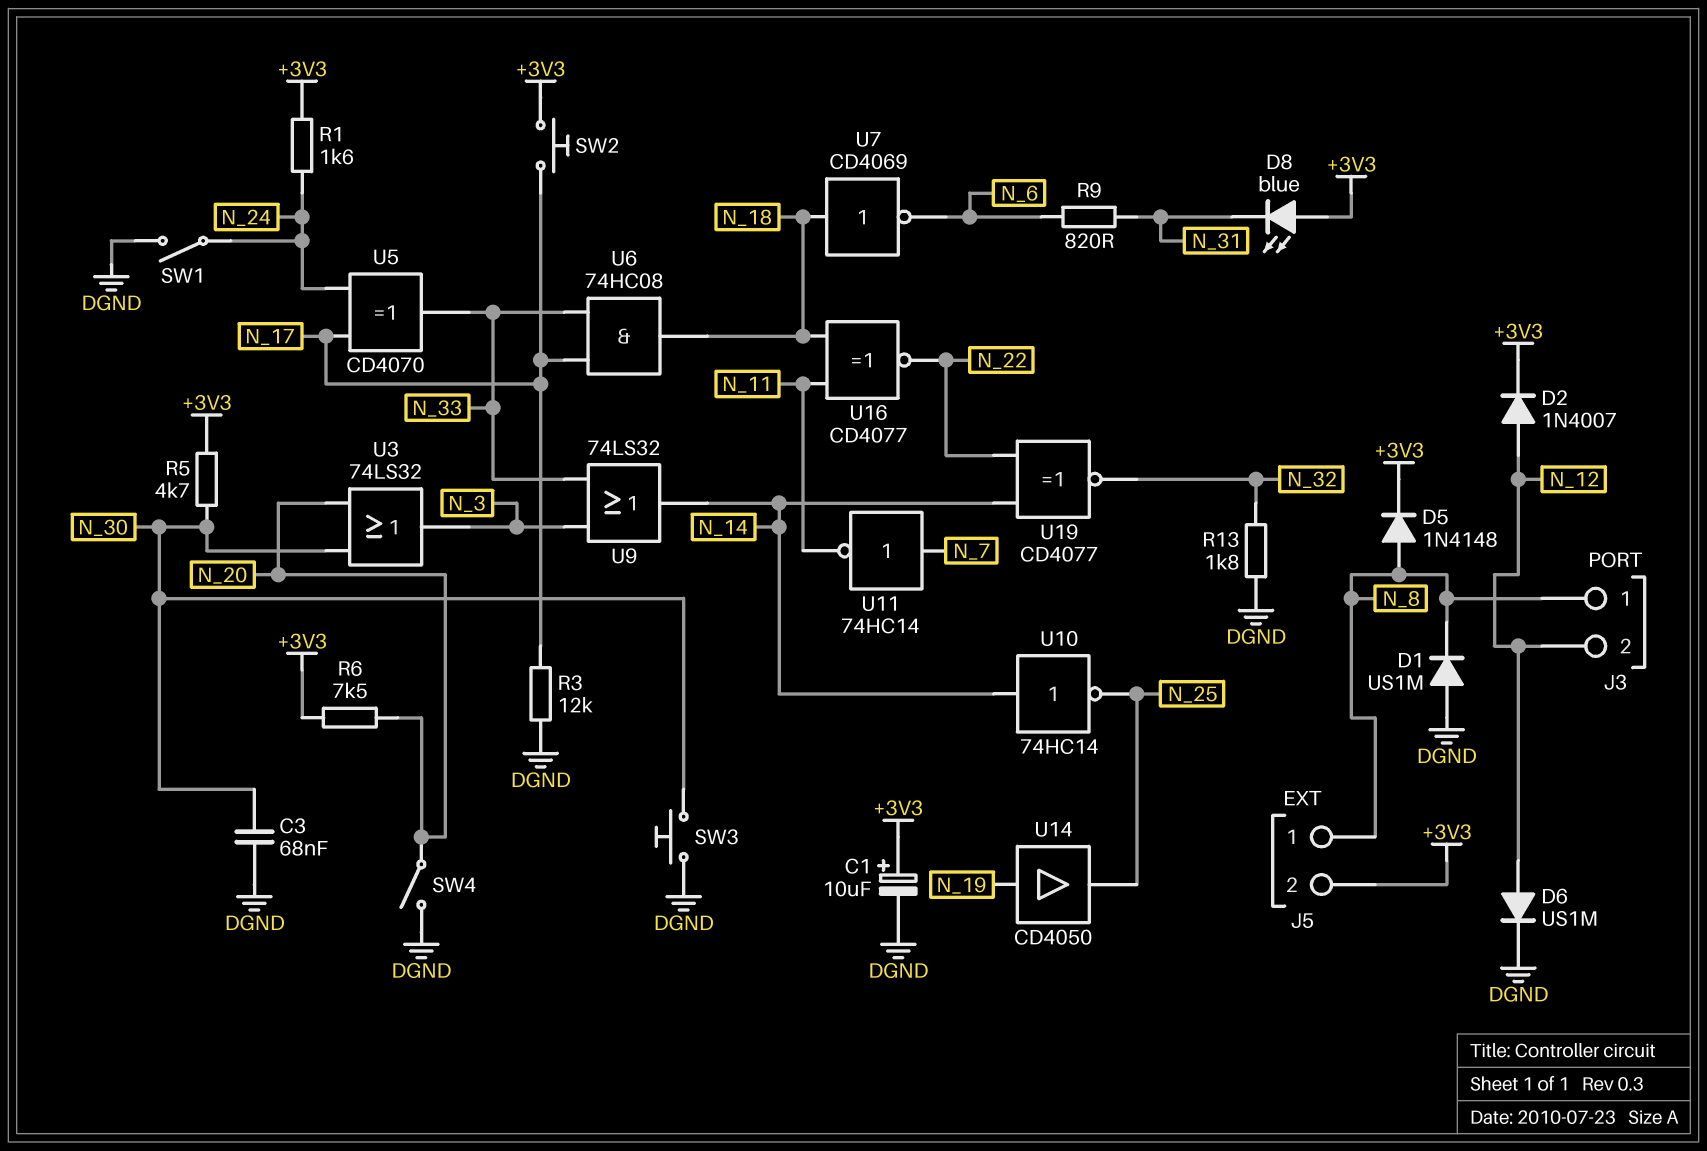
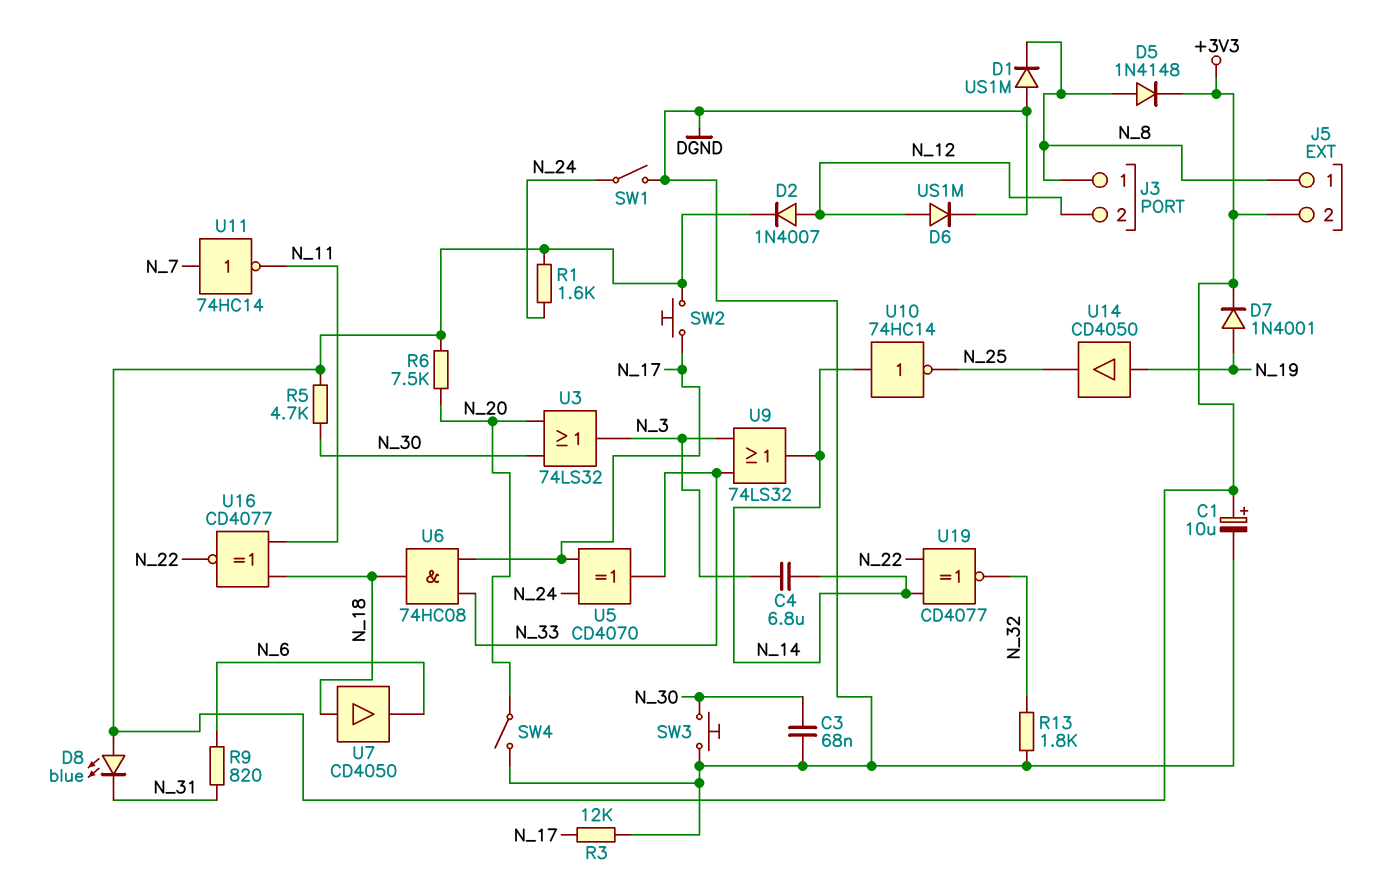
C4: none -> 6.8uF (N_3, N_14)
D7: none -> diode 1N4001 (A N_19, K +3V3)
U7: NOT CD4069 (in N_18, out N_6) -> buffer CD4050 (in N_18, out N_6)

